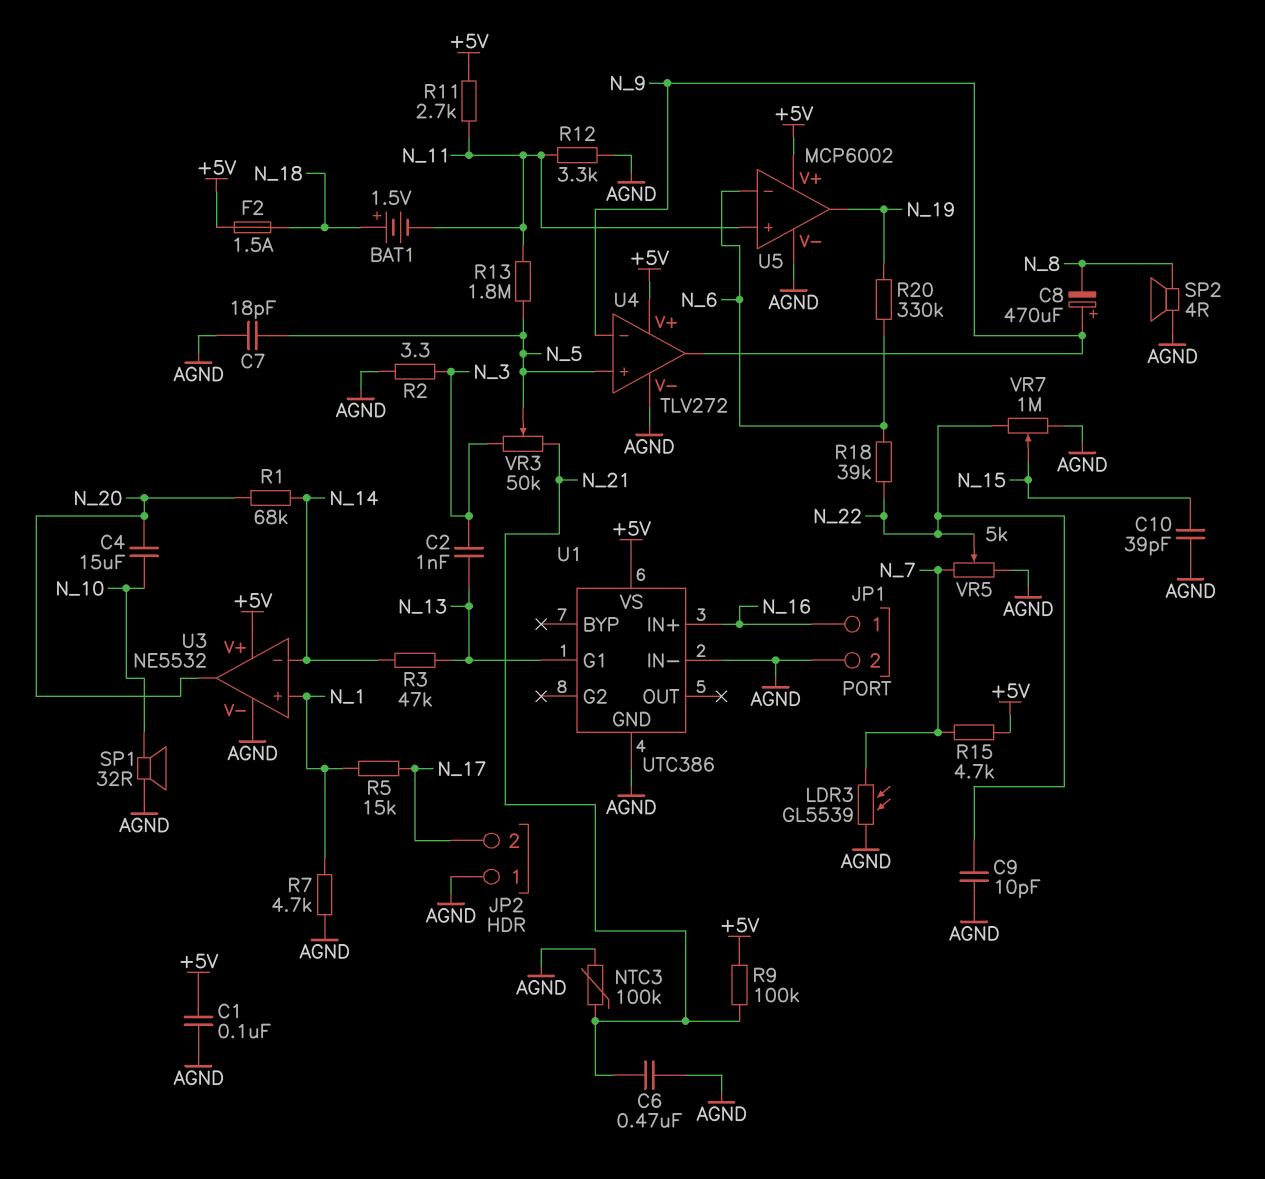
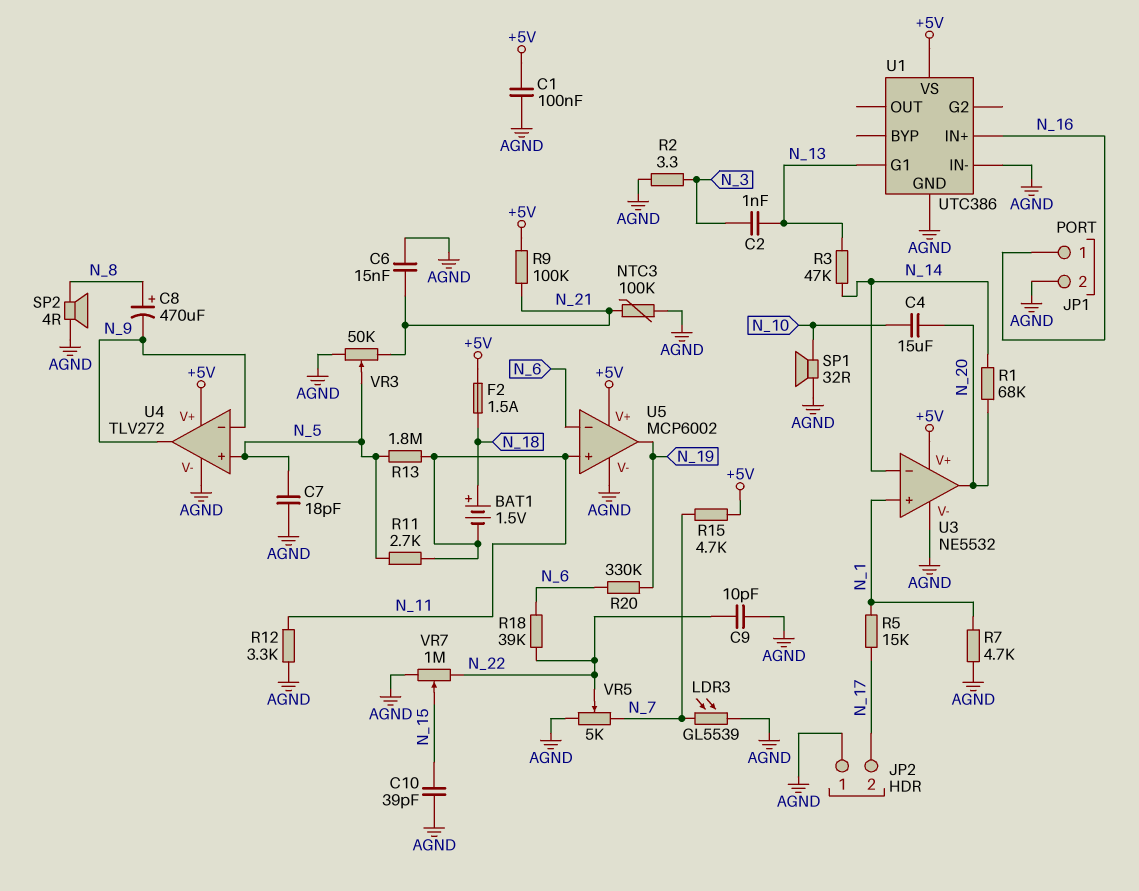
C6: 470nF (AGND, N_21) -> 15nF (AGND, N_21)
C8: 470uF (plus N_9, minus N_8) -> 470uF (plus N_8, minus N_9)
R11: 2.7k (+5V, N_11) -> 2.7k (N_5, N_11)
VR3: 50k (N_3, N_21, wiper N_5) -> 50k (AGND, N_21, wiper N_5)

